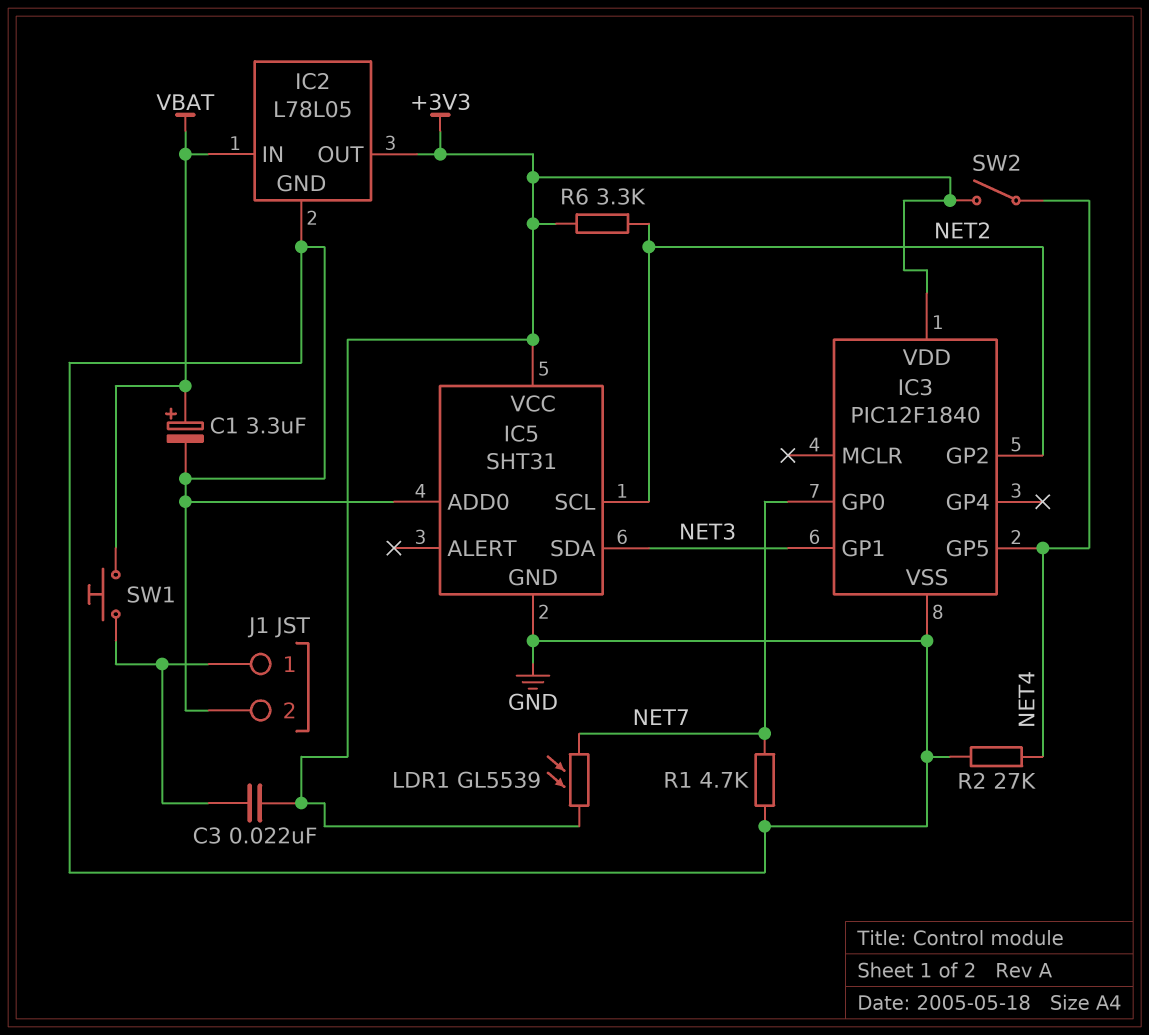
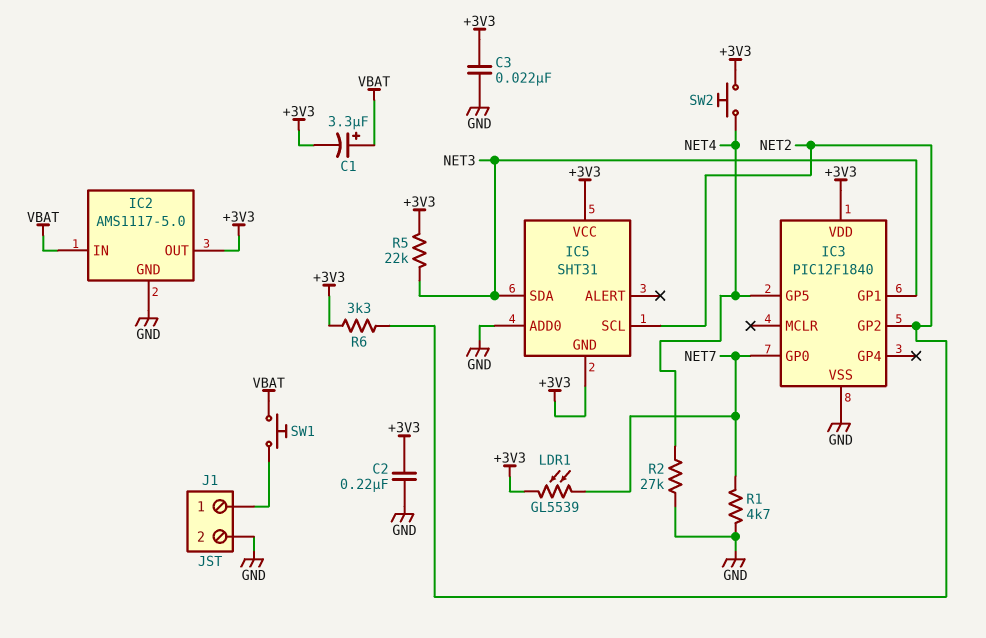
C1: 3.3uF (plus VBAT, minus GND) -> 3.3uF (plus VBAT, minus +3V3)
C2: none -> 220nF (+3V3, GND)
C3: 22nF (+3V3, J1/1) -> 22nF (+3V3, GND)
IC2: L78L05 -> AMS1117-5.0
IC5 pin GND: GND -> +3V3
R5: none -> 22k (+3V3, NET3)
SW2: switch (+3V3, NET4) -> button (+3V3, NET4)

